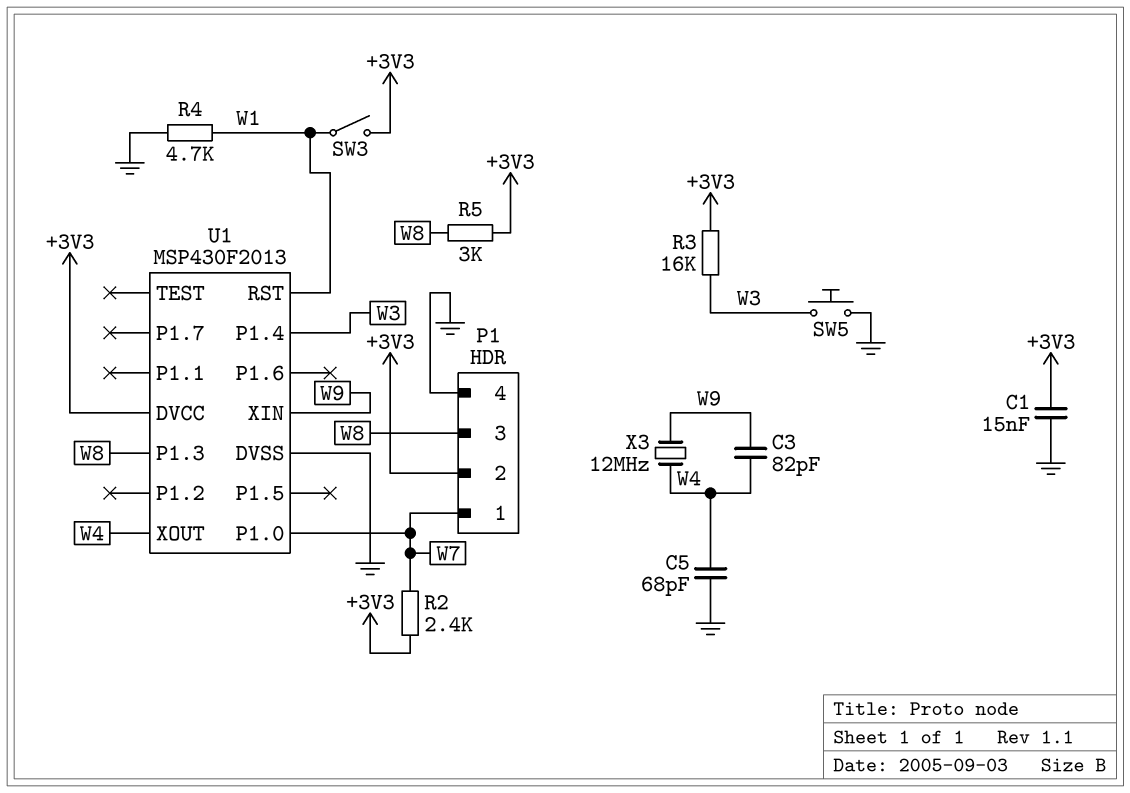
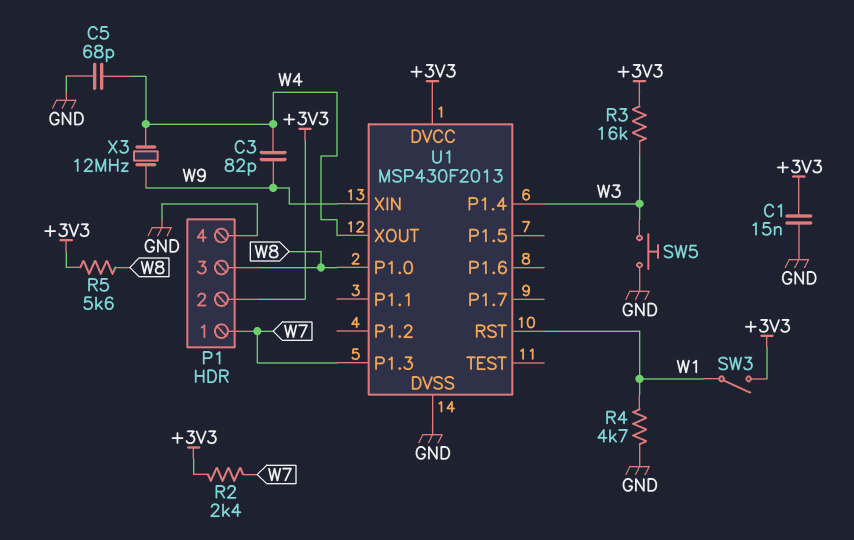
R5: 3k (+3V3, W8) -> 5.6k (+3V3, W8)
U1 pin P1.0: W7 -> W8
U1 pin P1.3: W8 -> W7

